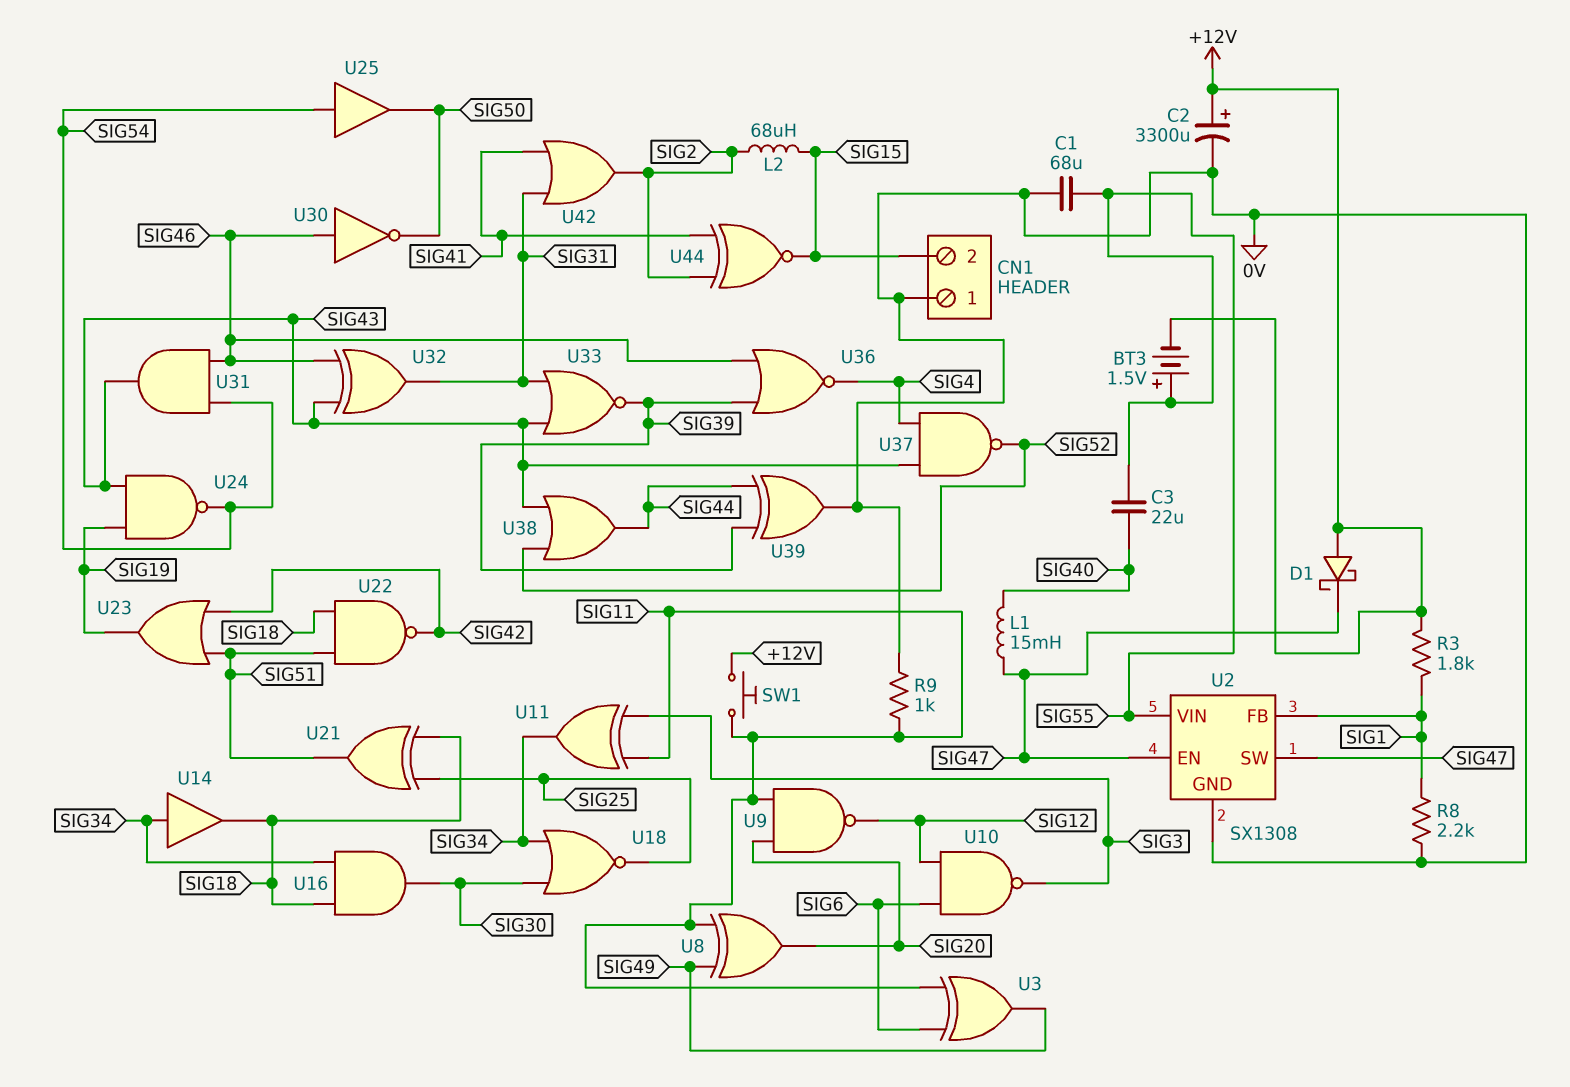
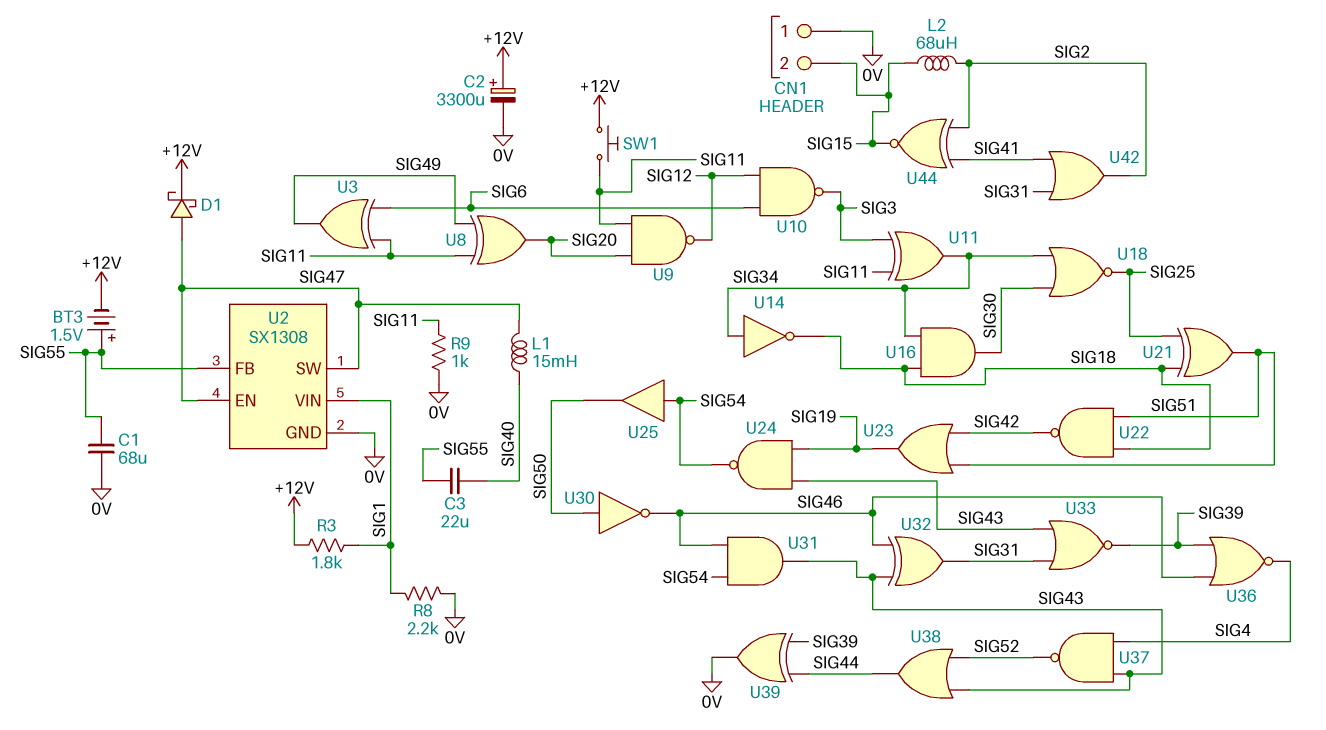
D1: schottky (A +12V, K SIG47) -> schottky (A SIG47, K +12V)
U2 pin FB: SIG1 -> SIG55
U2 pin VIN: SIG55 -> SIG1
U14: buffer (in SIG34, out SIG18) -> NOT (in SIG34, out SIG18)
U30: NOT (in SIG46, out SIG50) -> NOT (in SIG50, out SIG46)

